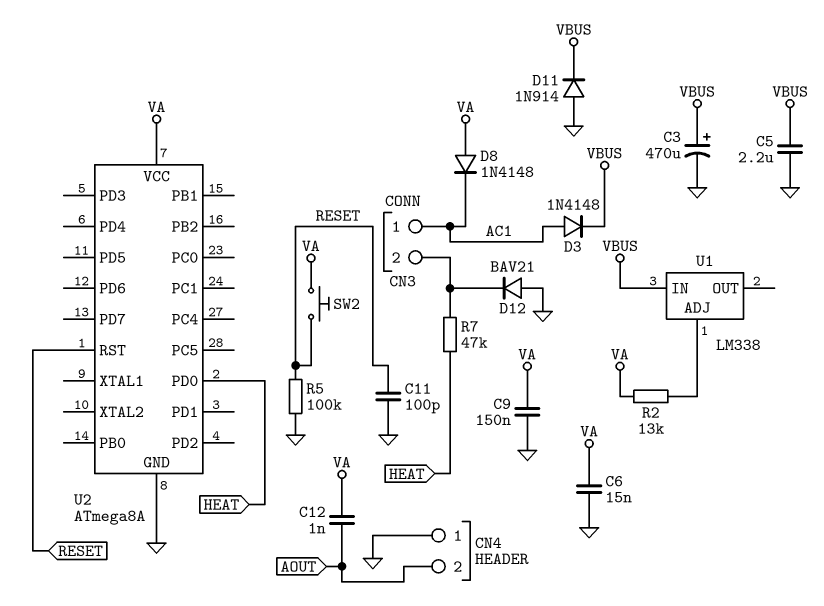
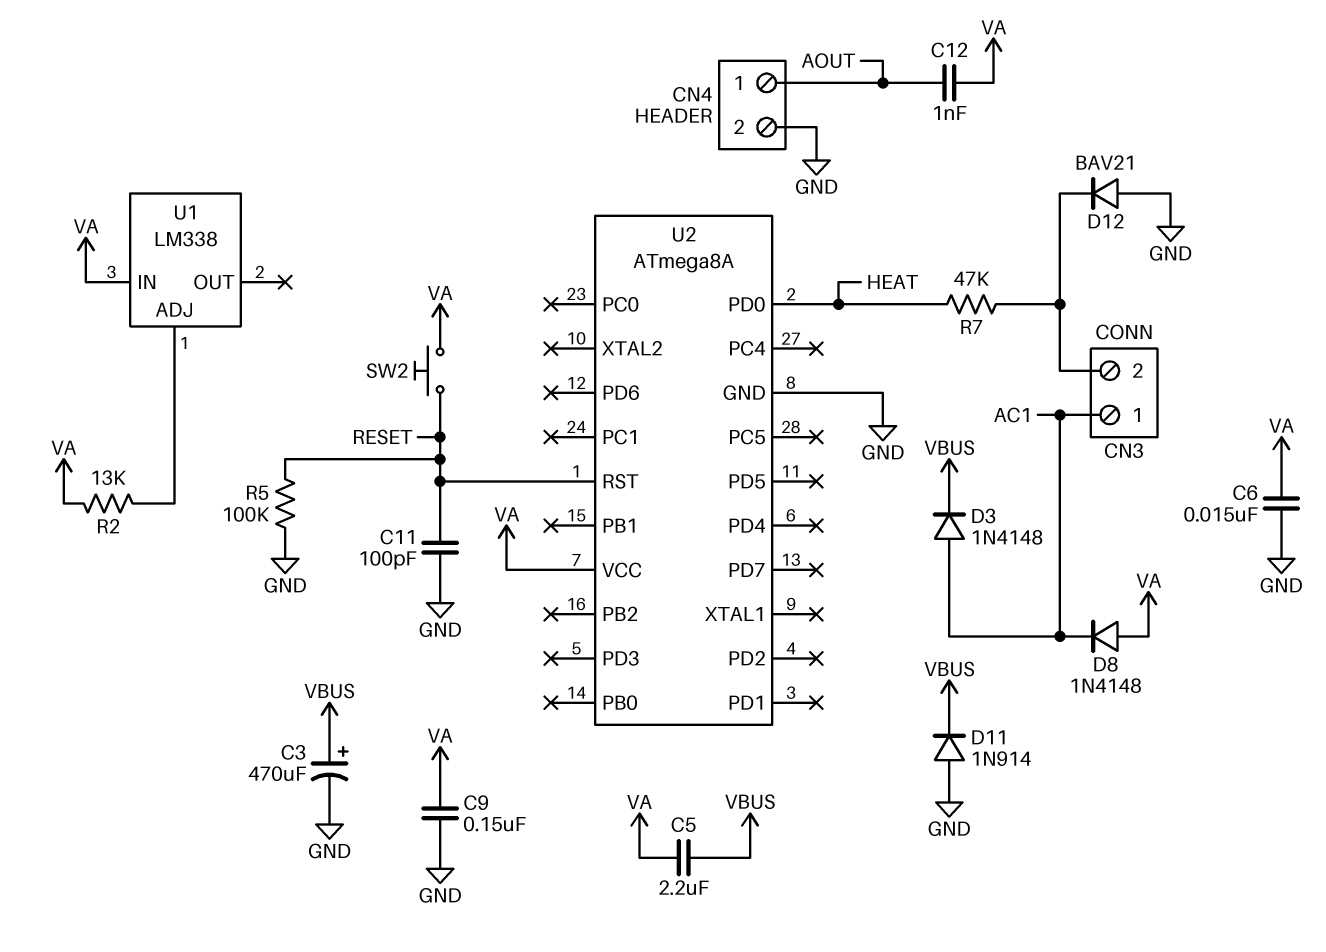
C5: 2.2uF (GND, VBUS) -> 2.2uF (VA, VBUS)
CN4 pin 1: GND -> AOUT
CN4 pin 2: AOUT -> GND
U1 pin IN: VBUS -> VA

